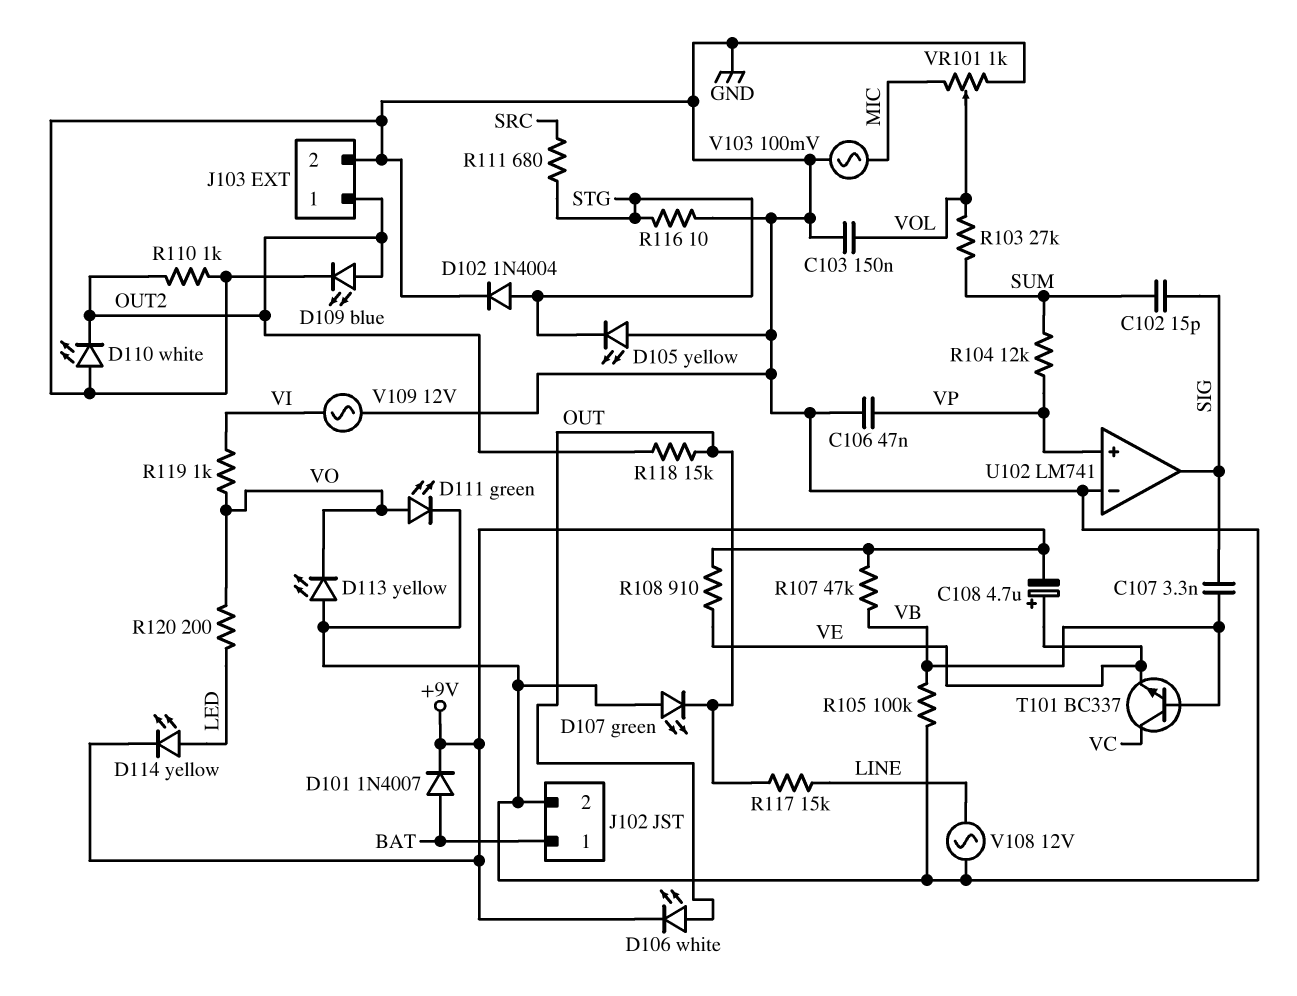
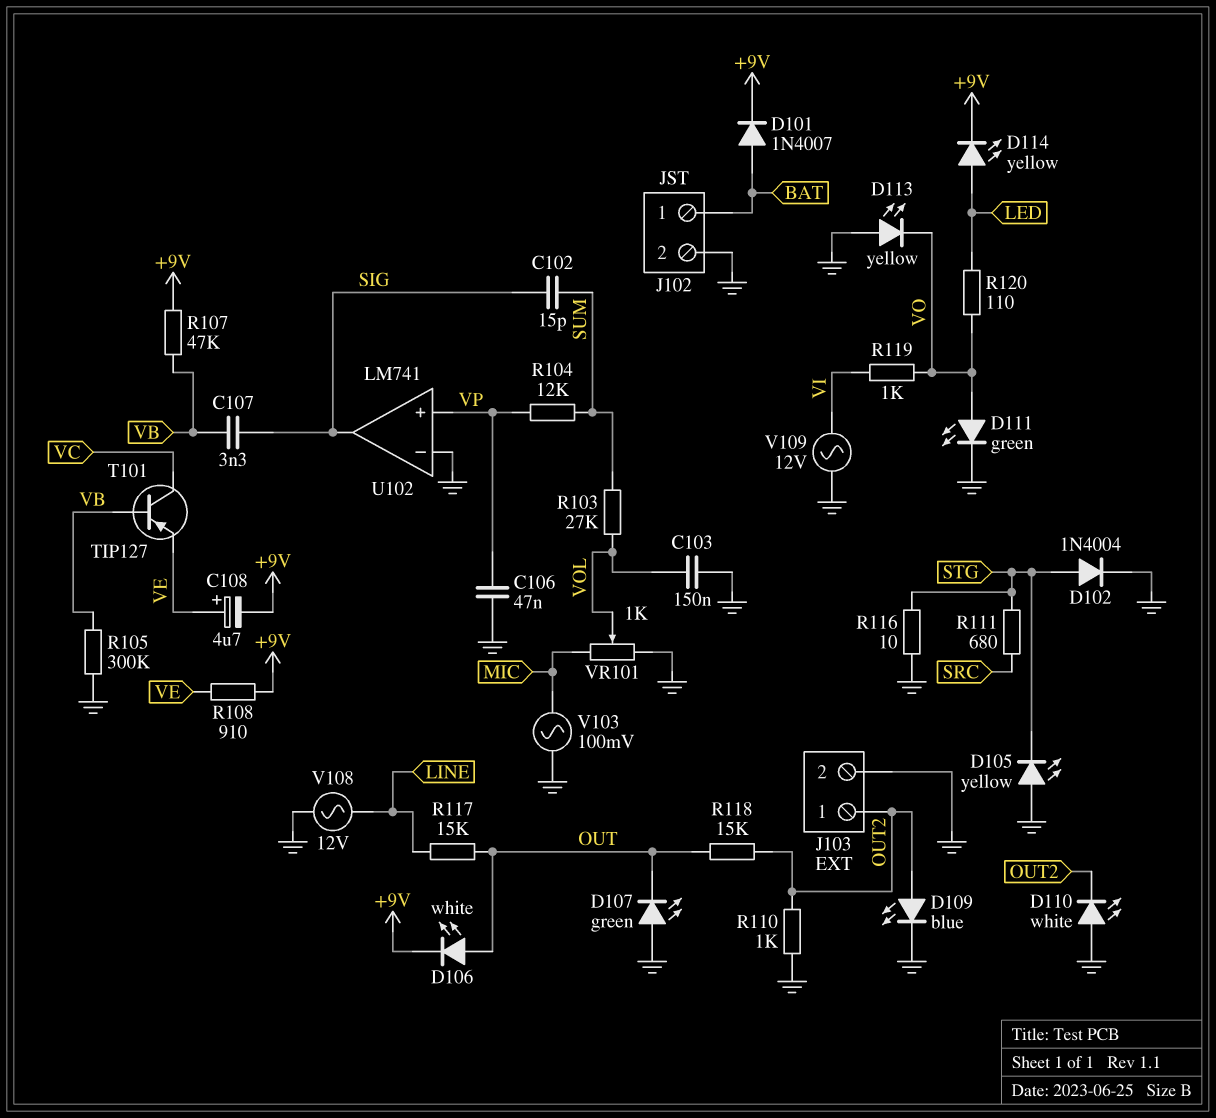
R105: 100k (GND, VB) -> 300k (GND, VB)
R120: 200 (LED, VO) -> 110 (LED, VO)
T101: NPN BC337 (B VB, C VC, E VE) -> PNP TIP127 (B VB, C VC, E VE)

